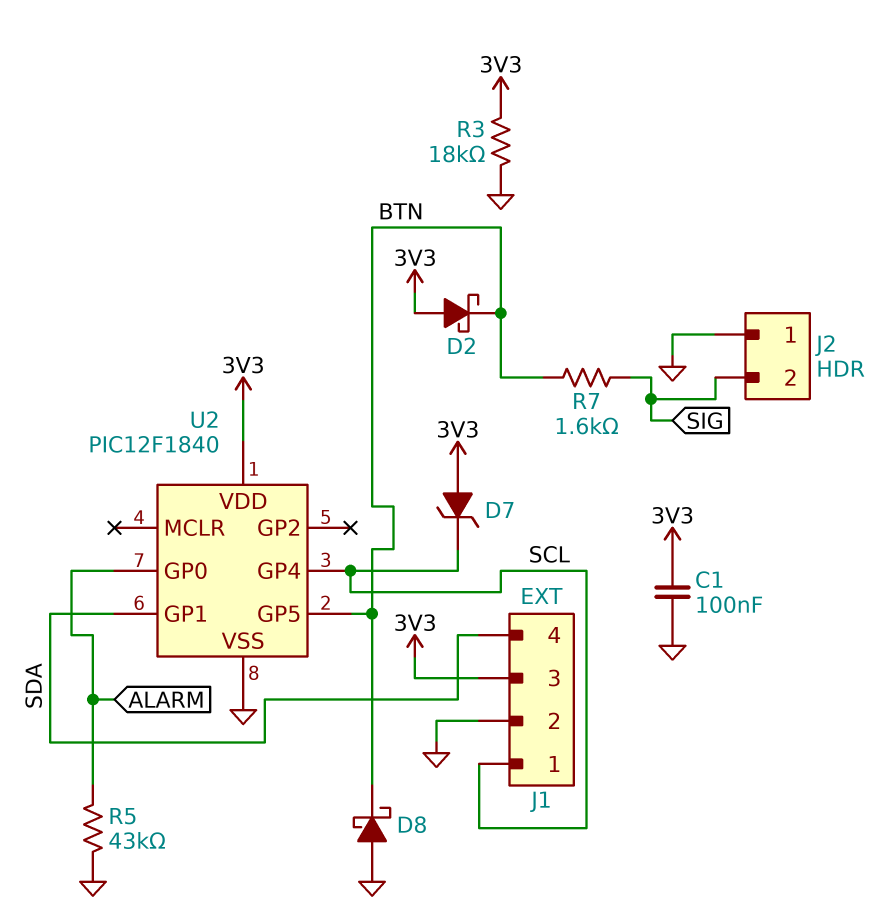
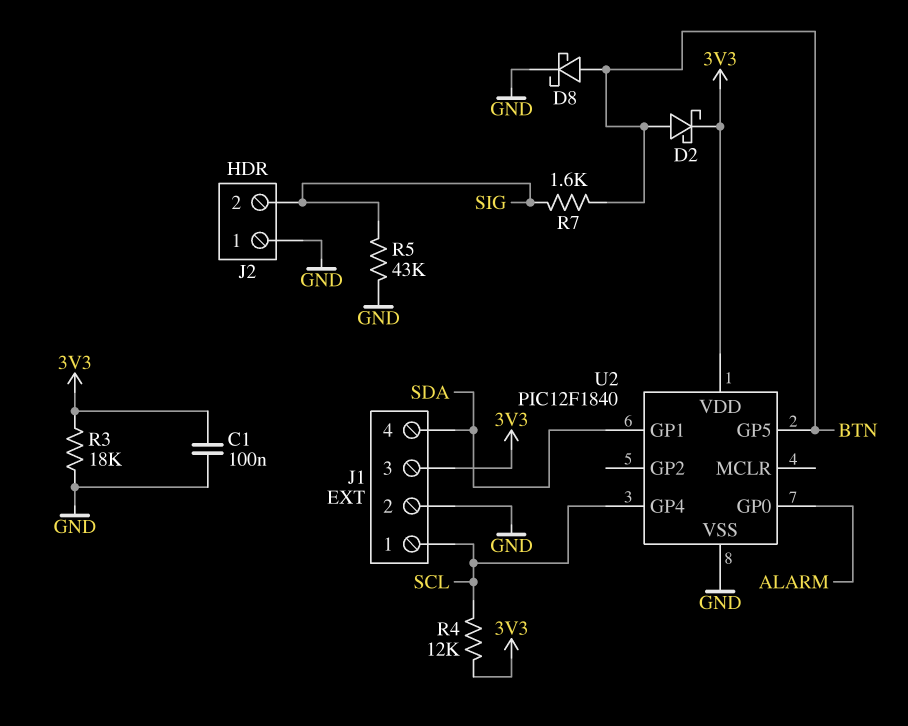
D2: schottky (A 3V3, K BTN) -> schottky (A BTN, K 3V3)
D7: zener (A 3V3, K SCL) -> none
D8: schottky (A GND, K BTN) -> schottky (A BTN, K GND)
R4: none -> 12k (3V3, SCL)
R5: 43k (ALARM, GND) -> 43k (GND, SIG)

